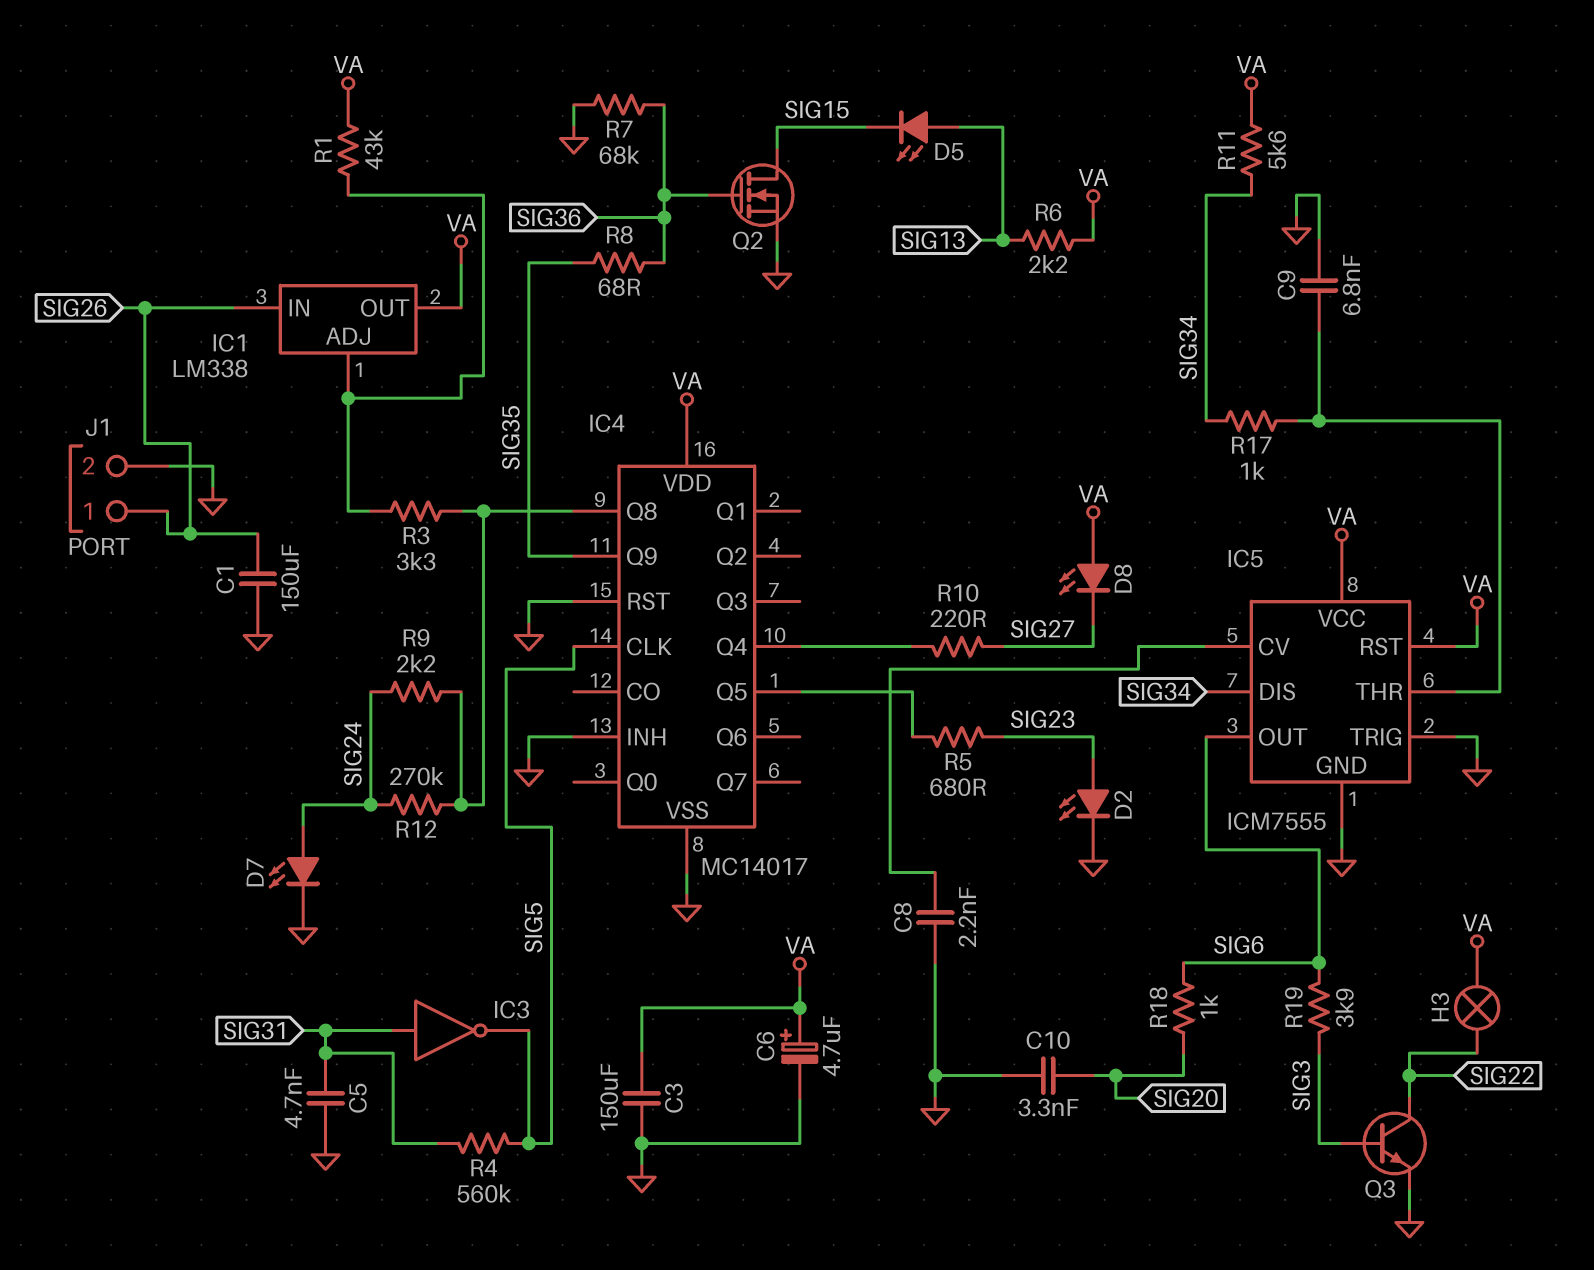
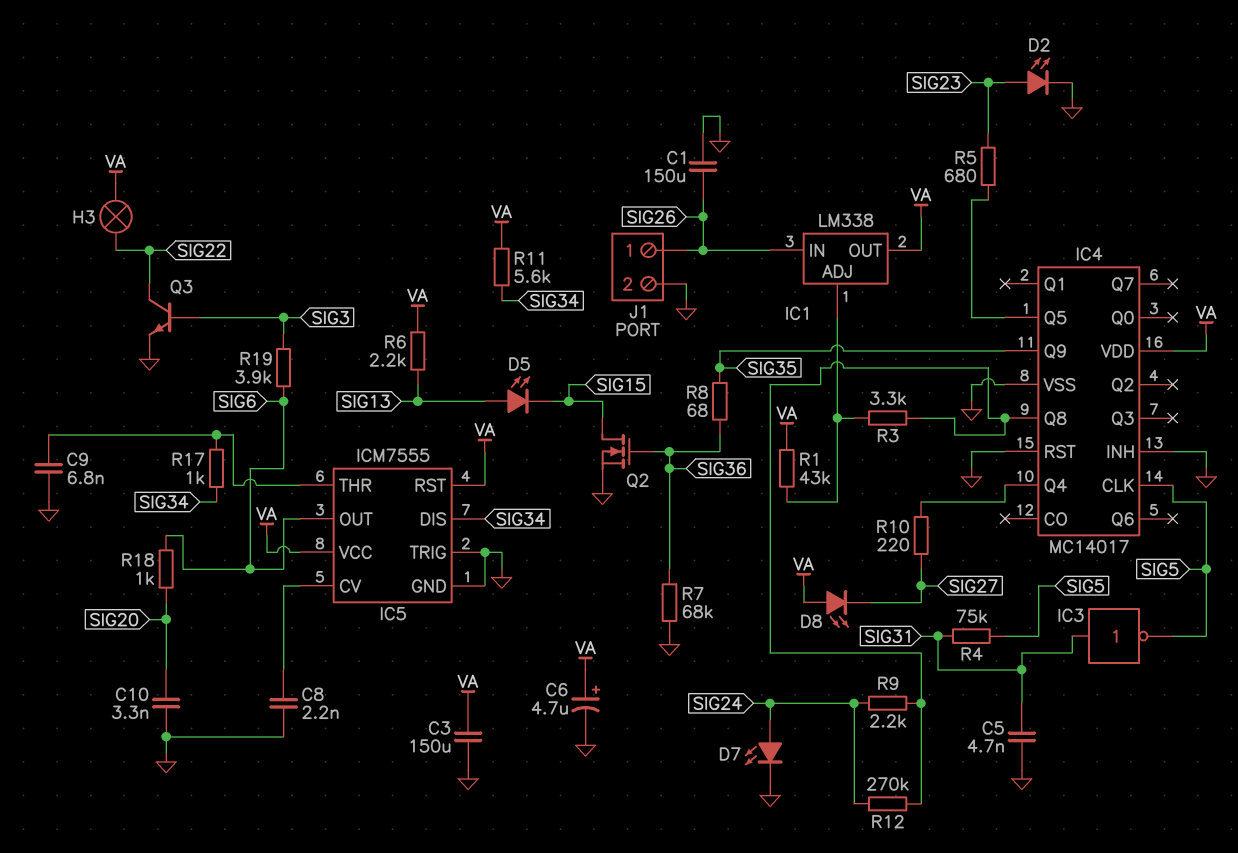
R4: 560k (SIG5, SIG31) -> 75k (SIG5, SIG31)

